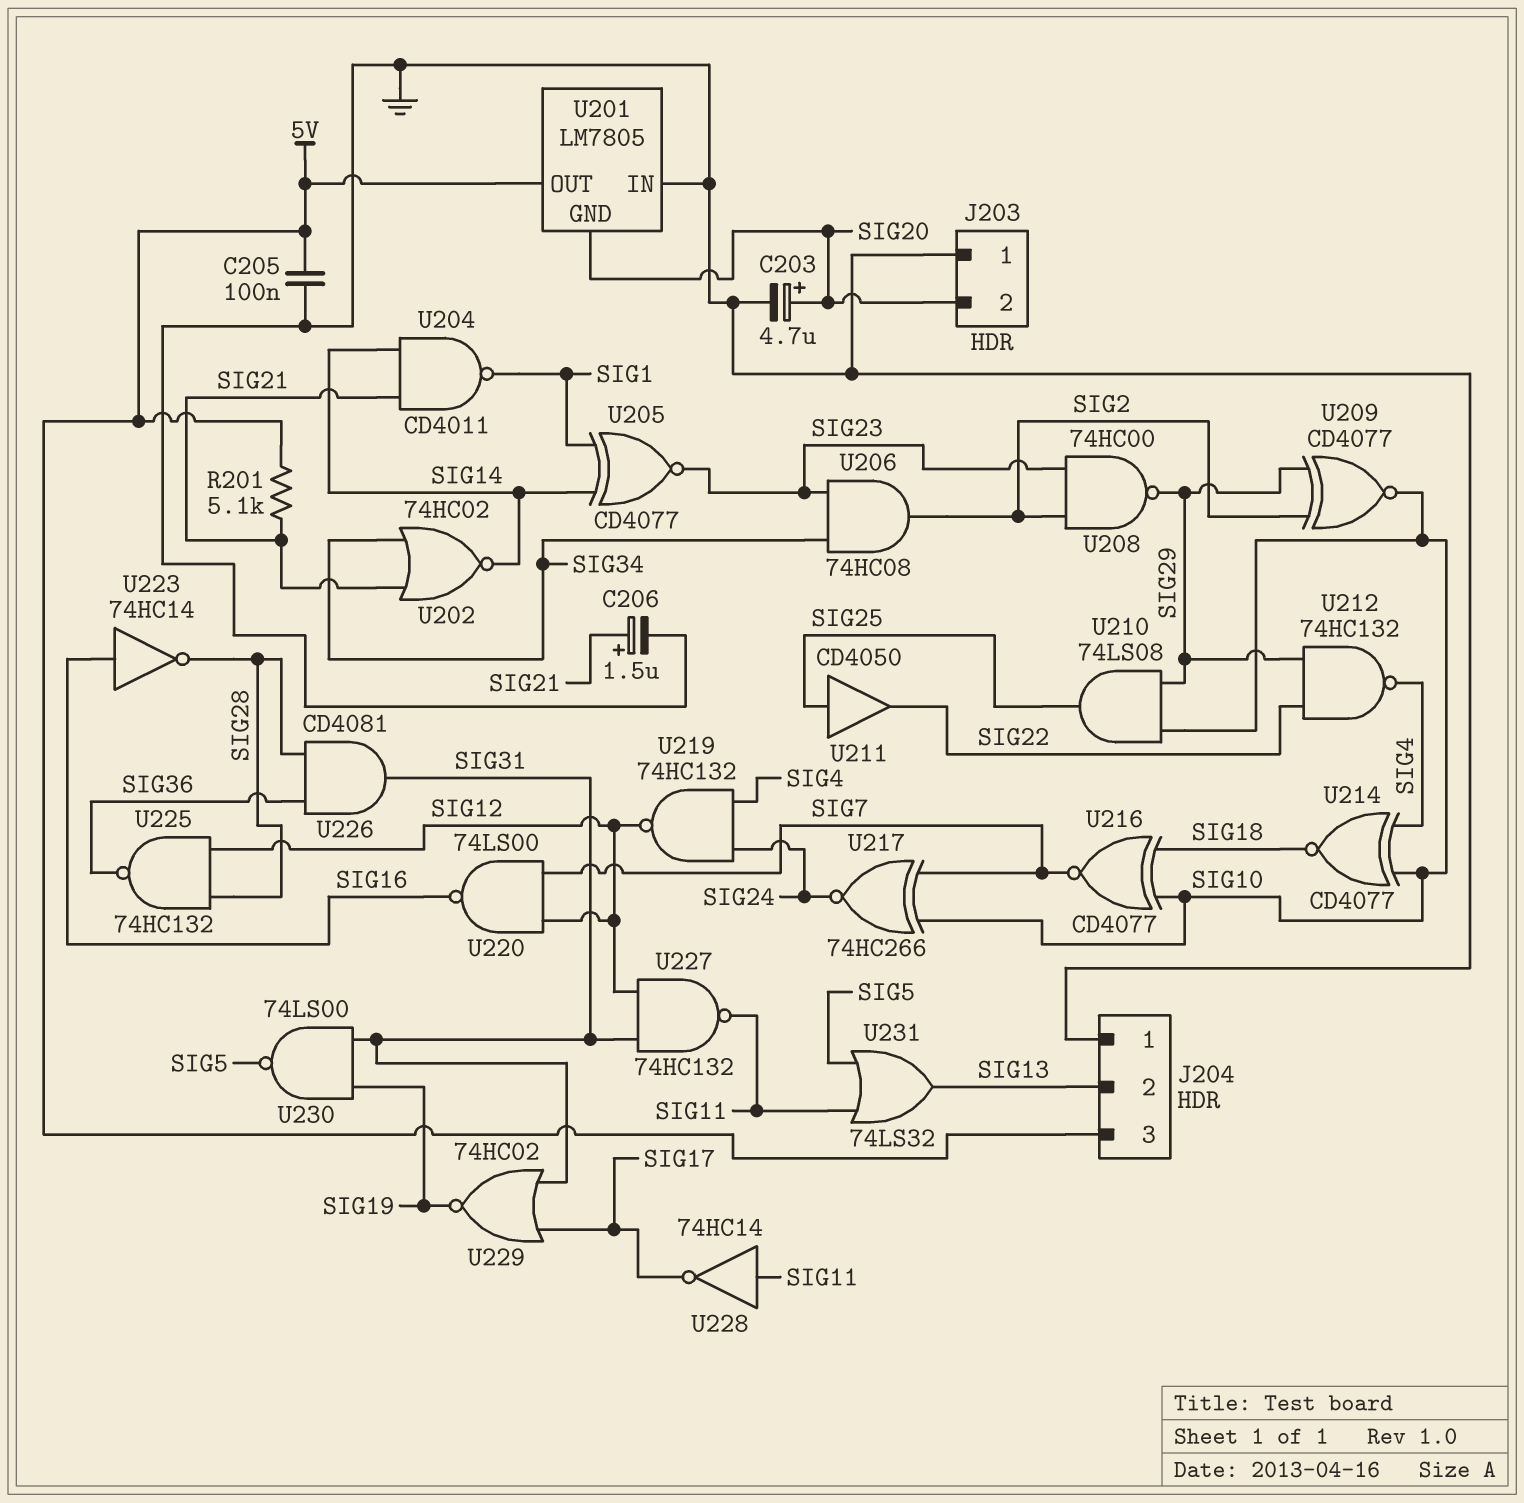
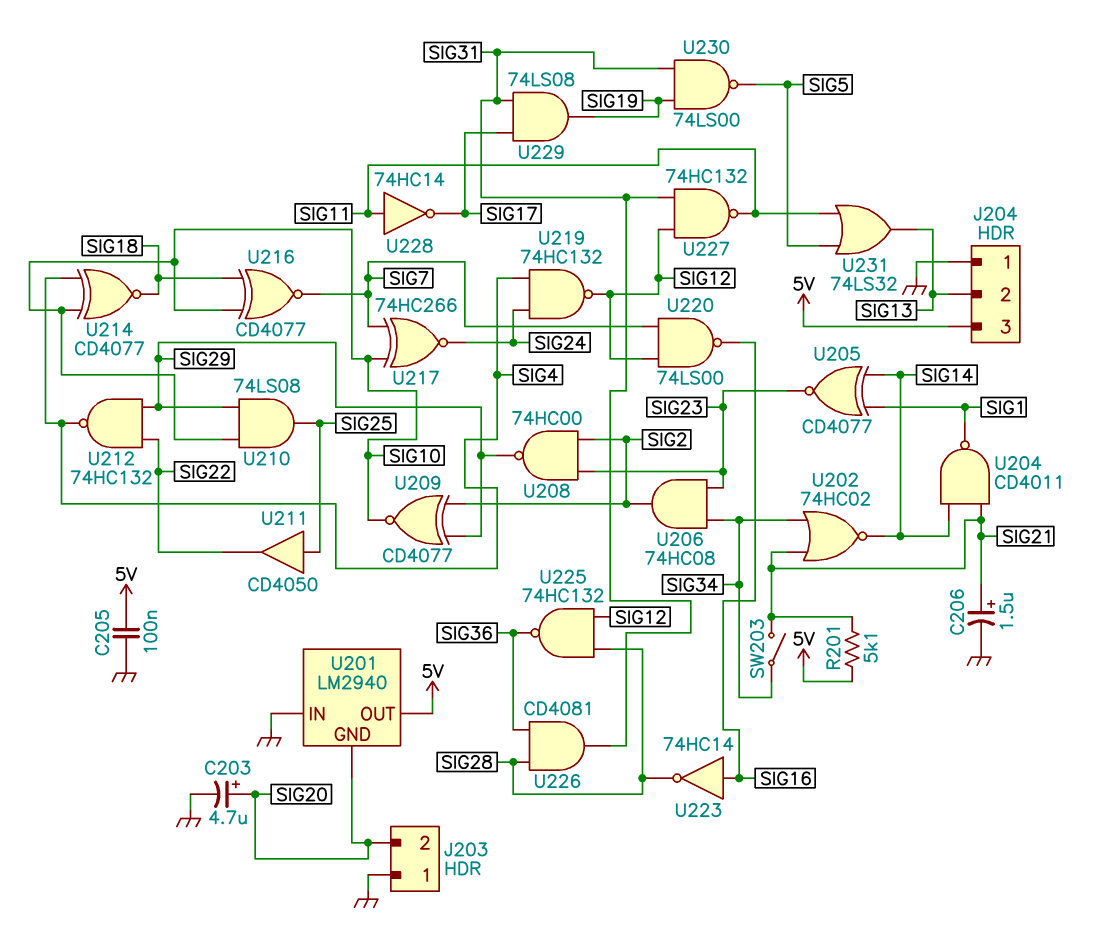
SW203: none -> switch (SIG21, SIG34)
U201: LM7805 -> LM2940
U229: NOR 74HC02 (in SIG17, in SIG31, out SIG19) -> AND 74LS08 (in SIG17, in SIG31, out SIG19)

